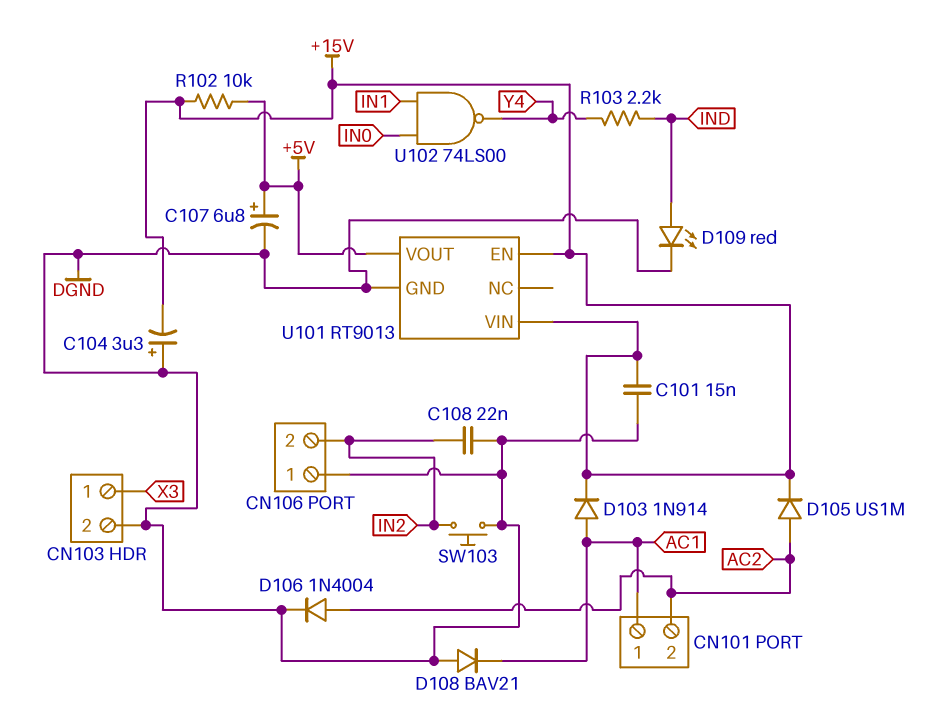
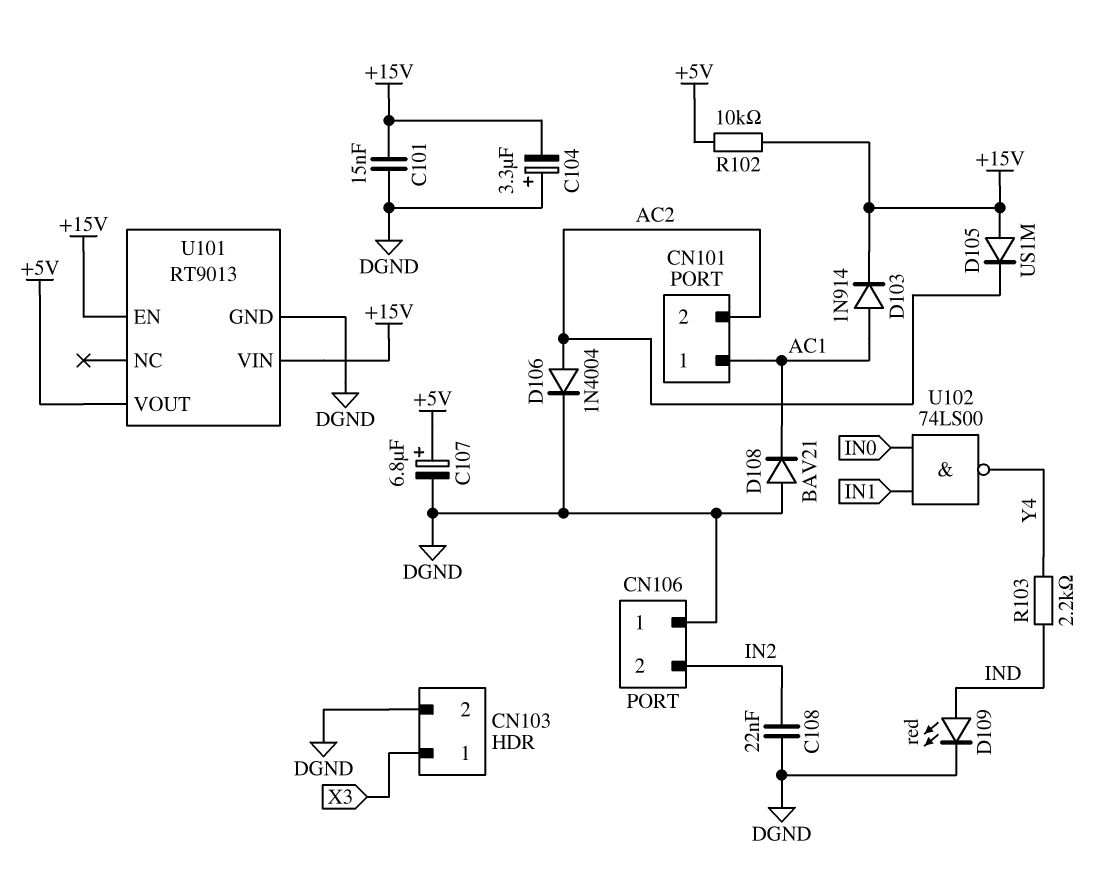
D105: diode US1M (A AC2, K +15V) -> diode US1M (A +15V, K AC2)
SW103: button (DGND, IN2) -> none

